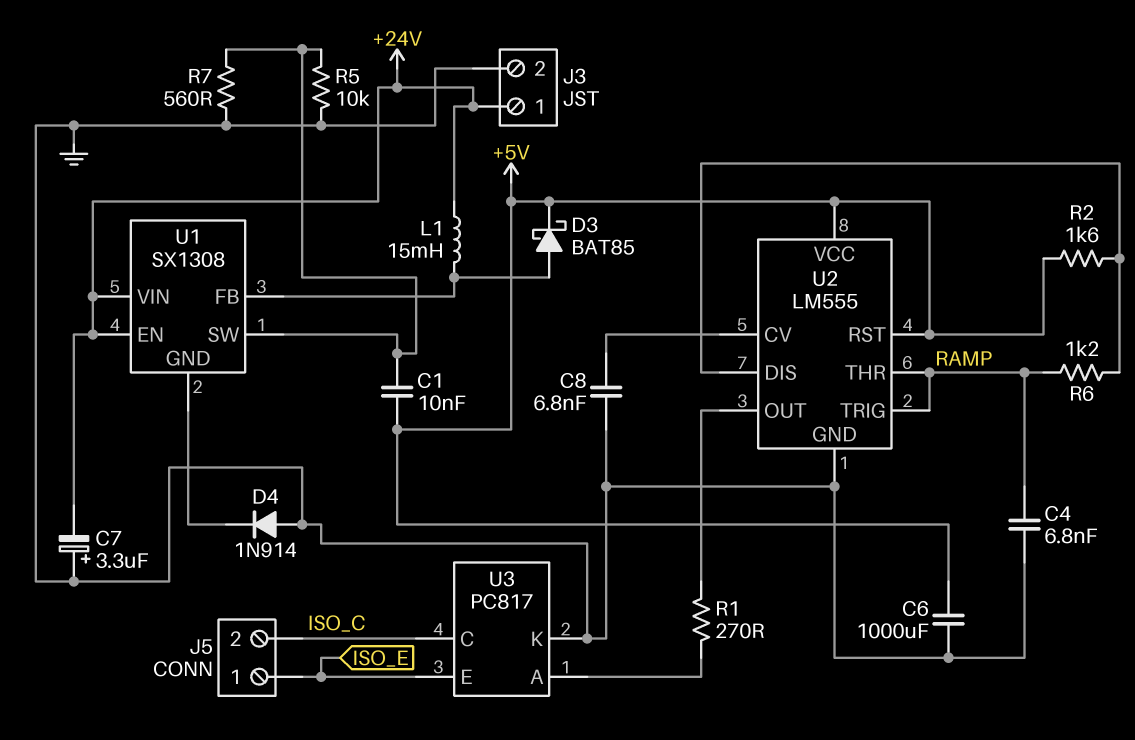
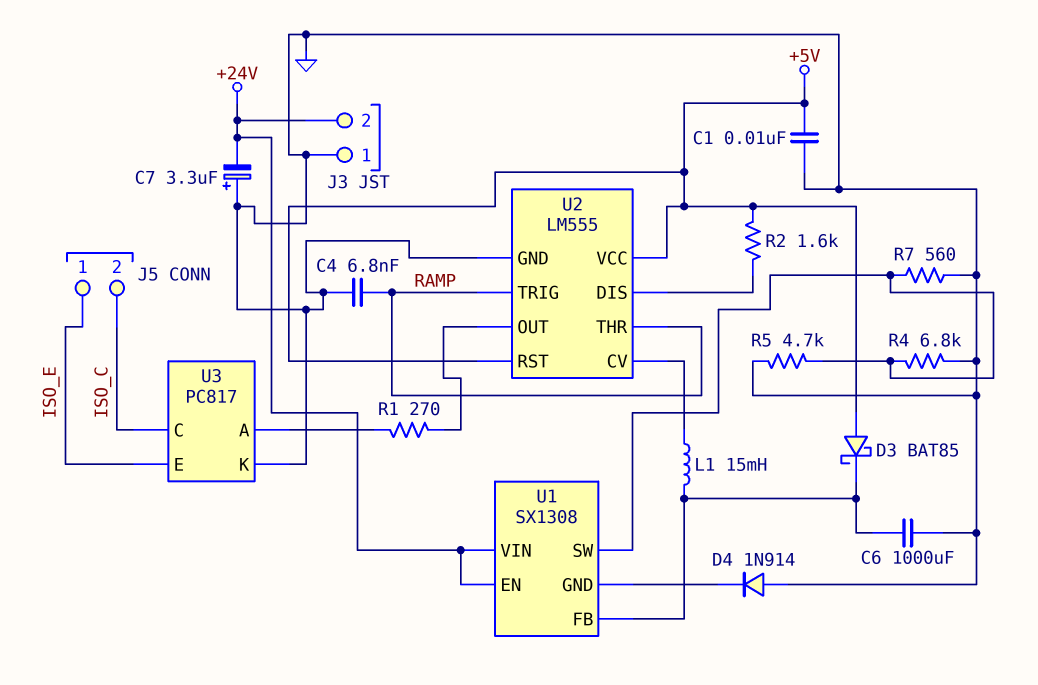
C1: 10nF (+5V, U1/SW) -> 10nF (+5V, GND)
C6: 1000uF (+5V, GND) -> 1000uF (GND, U1/FB)
C8: 6.8nF (GND, U2/CV) -> none
D3: schottky BAT85 (A U1/FB, K +5V) -> schottky BAT85 (A +5V, K U1/FB)
J3 pin 1: +24V -> GND
J3 pin 2: GND -> +24V
L1: 15mH (+24V, U1/FB) -> 15mH (U1/FB, U2/CV)
R4: none -> 6.8k (GND, U1/SW)
R5: 10k (GND, U1/SW) -> 4.7k (GND, U1/SW)
R6: 1.2k (RAMP, U2/DIS) -> none

